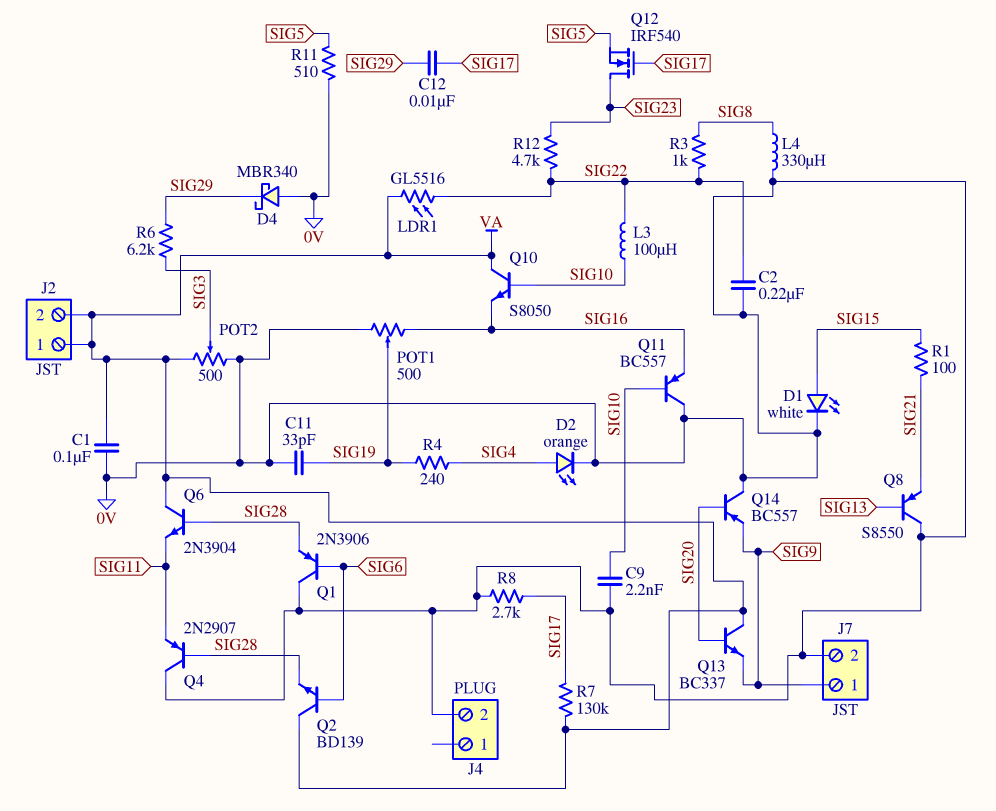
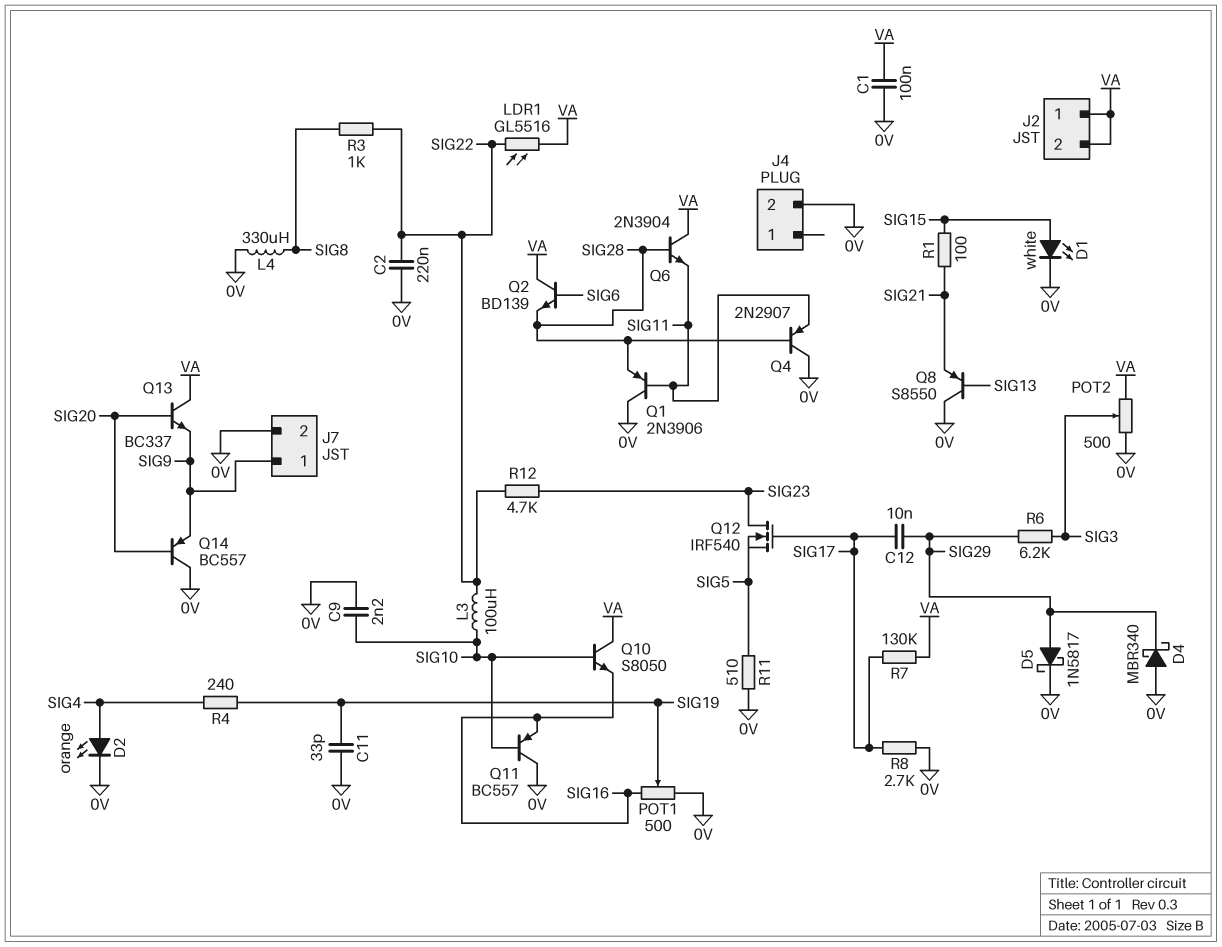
D5: none -> schottky 1N5817 (A SIG29, K 0V)
Q1: PNP 2N3906 (B SIG6, C 0V, E SIG28) -> PNP 2N3906 (B SIG11, C 0V, E SIG28)

